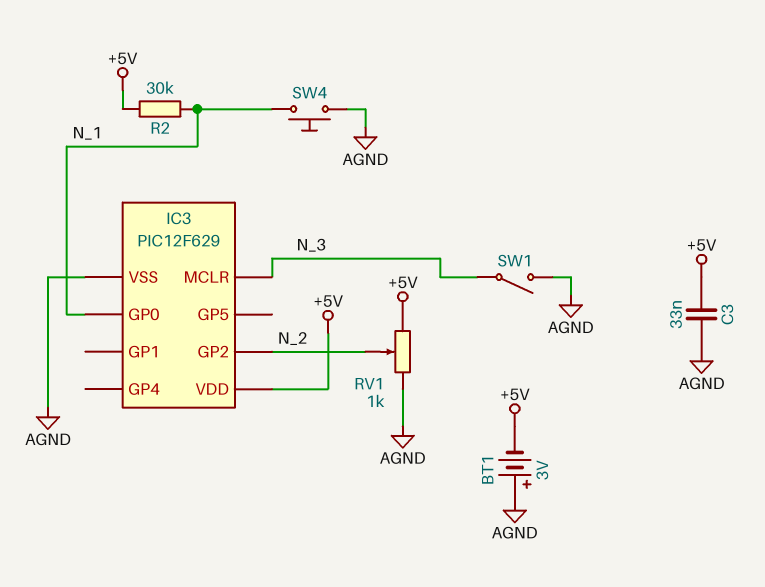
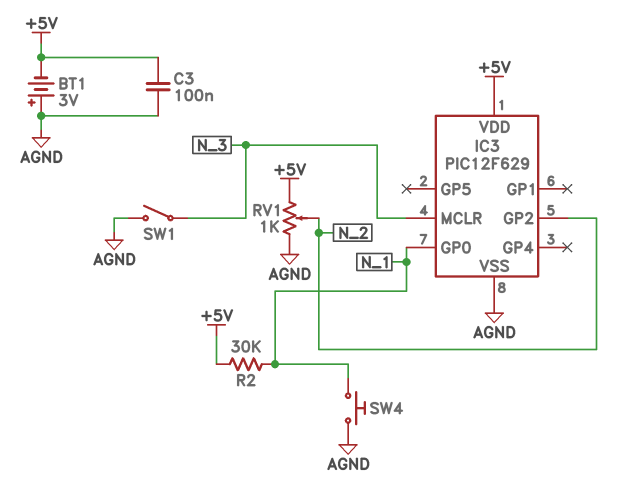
C3: 33nF (+5V, AGND) -> 100nF (+5V, AGND)

